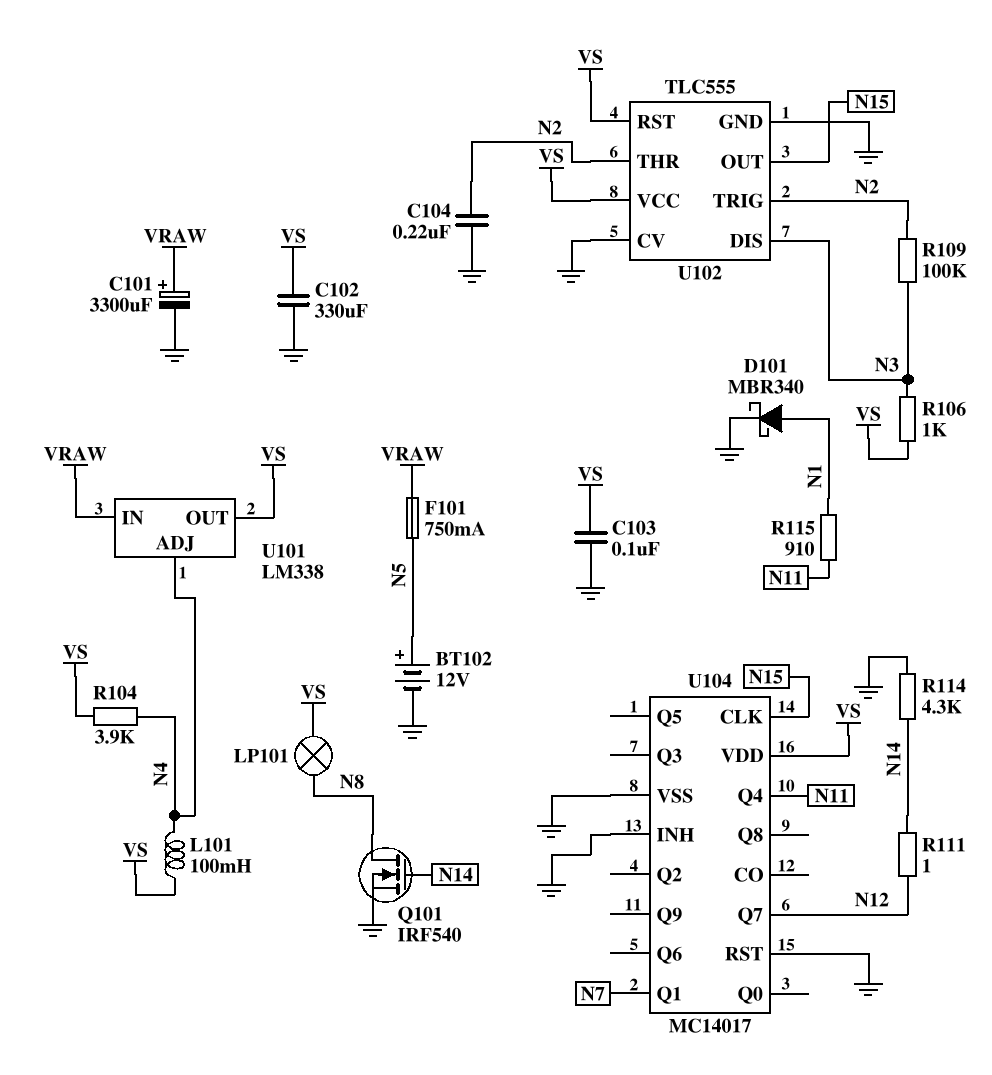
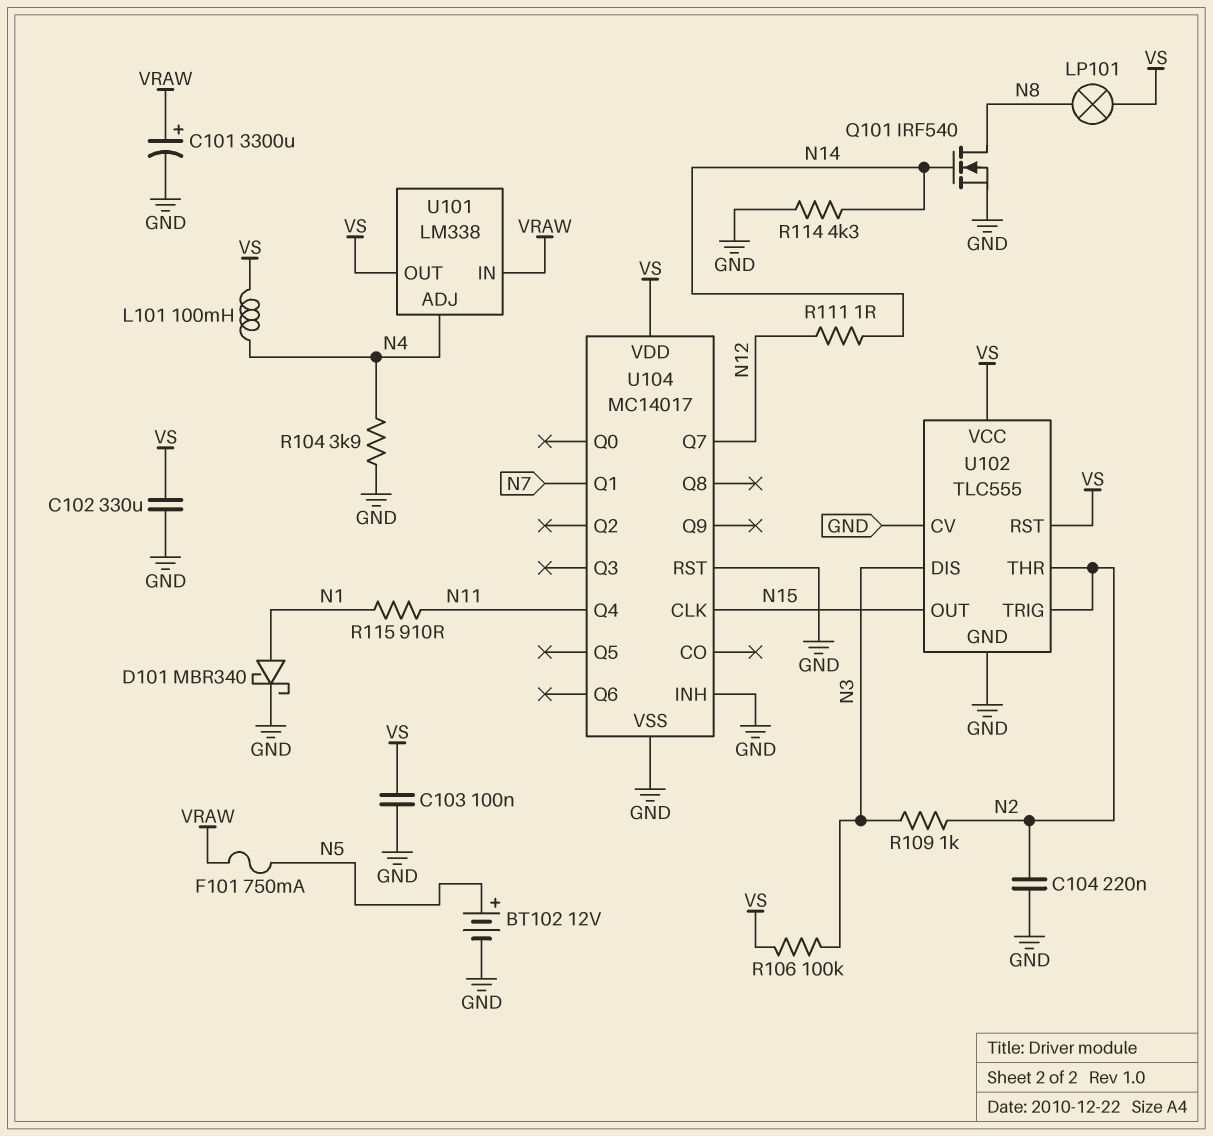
R104: 3.9k (N4, VS) -> 3.9k (GND, N4)
R106: 1k (N3, VS) -> 100k (N3, VS)
R109: 100k (N2, N3) -> 1k (N2, N3)

